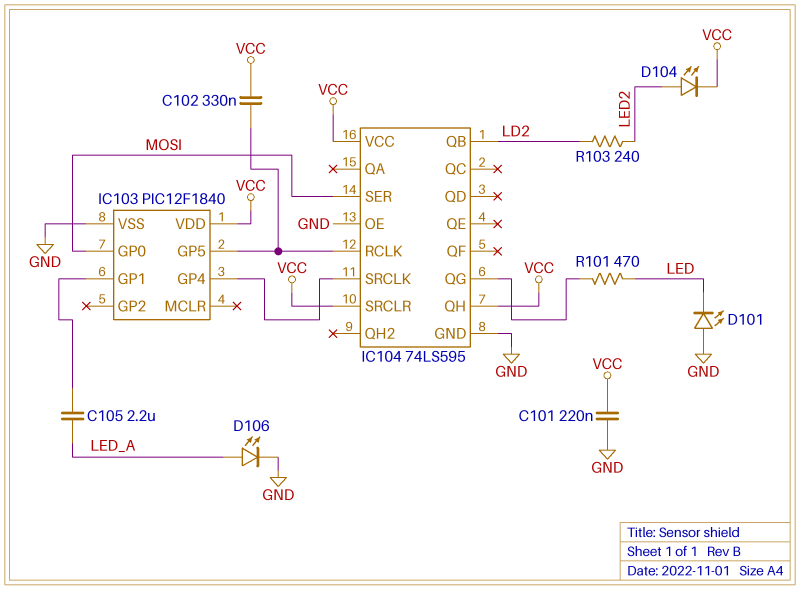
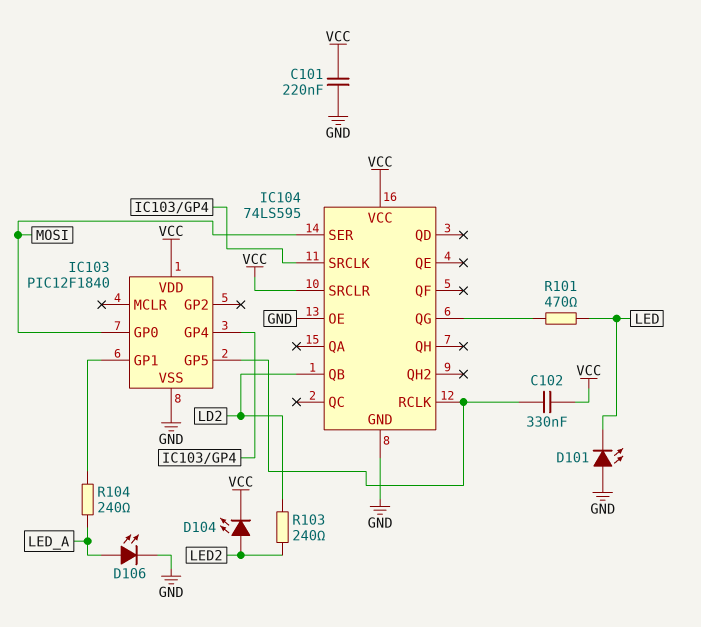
C105: 2.2uF (IC103/GP1, LED_A) -> none
IC104 pin QH: VCC -> none
R104: none -> 240 (IC103/GP1, LED_A)

